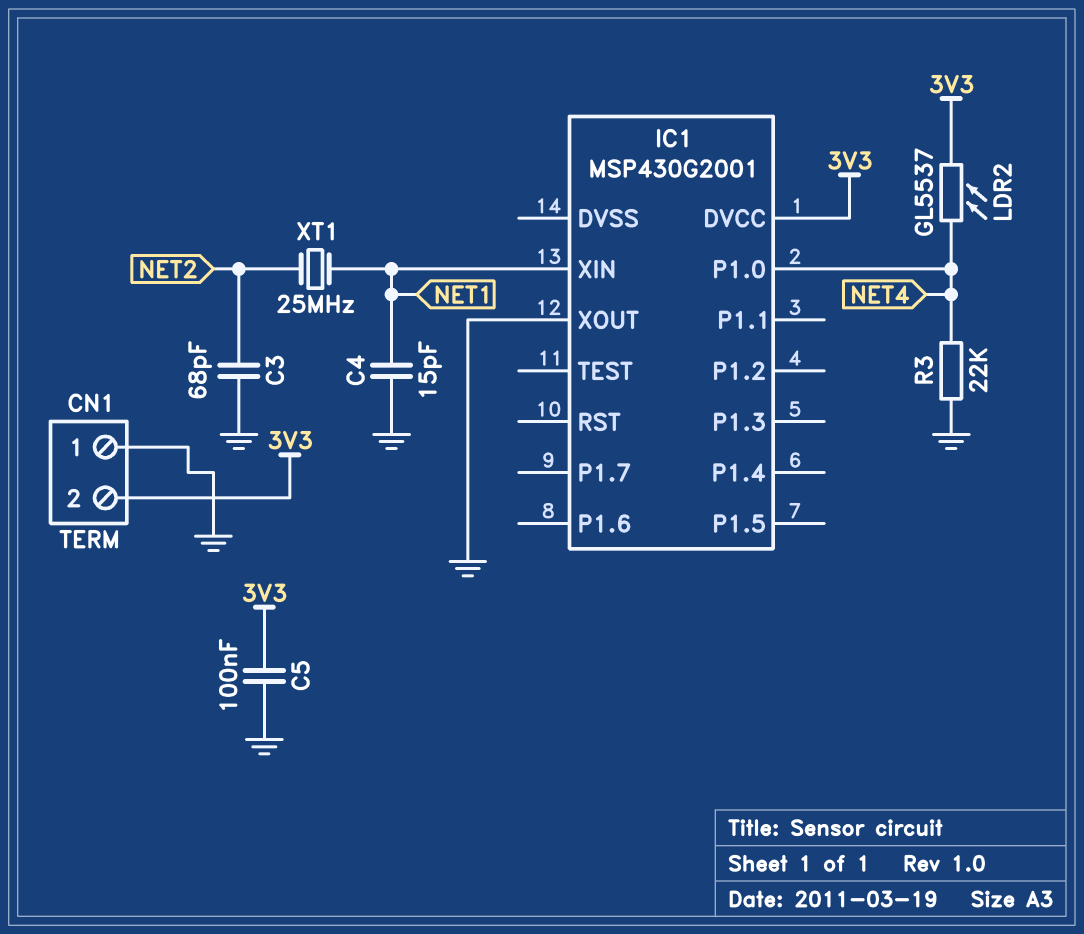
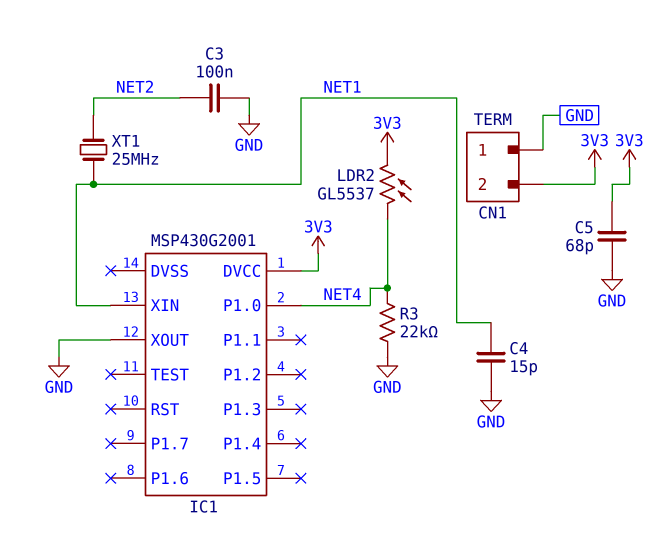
C3: 68pF (GND, NET2) -> 100nF (GND, NET2)
C5: 100nF (3V3, GND) -> 68pF (3V3, GND)

